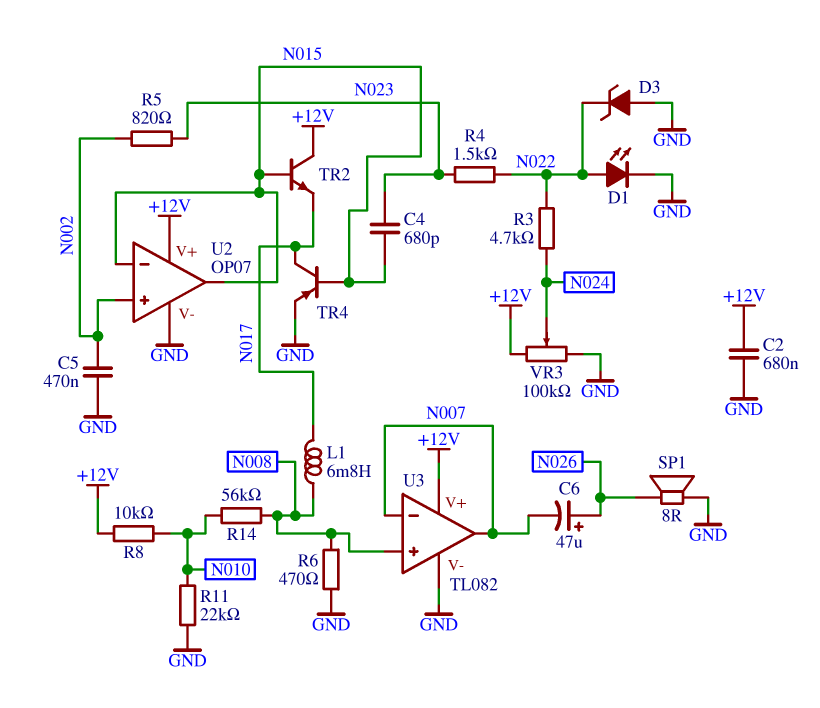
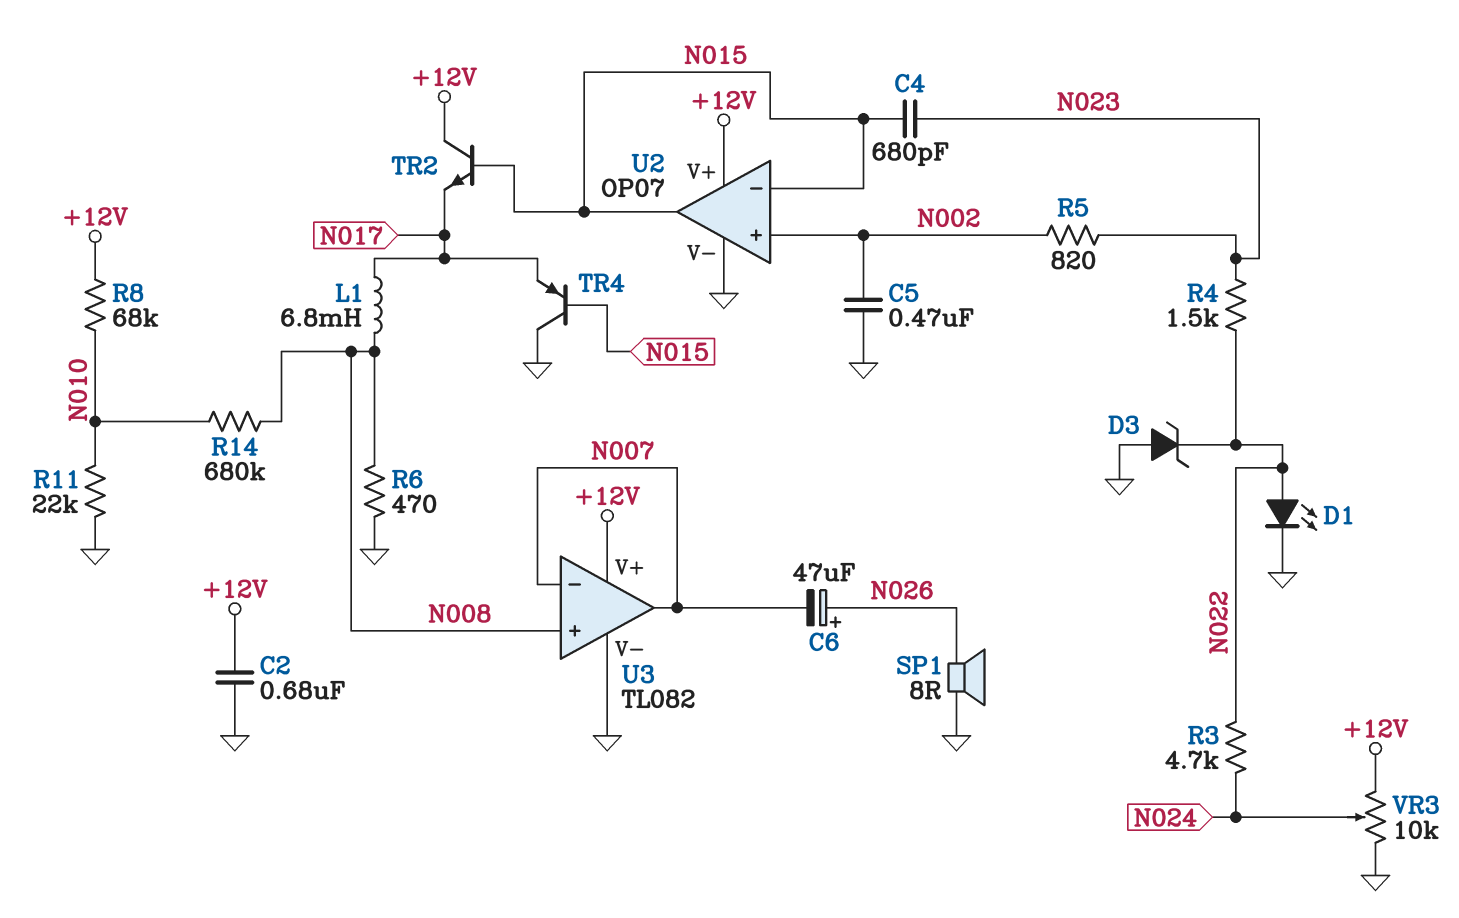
R8: 10k (+12V, N010) -> 68k (+12V, N010)
R14: 56k (N008, N010) -> 680k (N008, N010)
TR4: PNP (B N015, C N017, E GND) -> PNP (B N015, C GND, E N017)
VR3: 100k (+12V, GND, wiper N024) -> 10k (+12V, GND, wiper N024)

